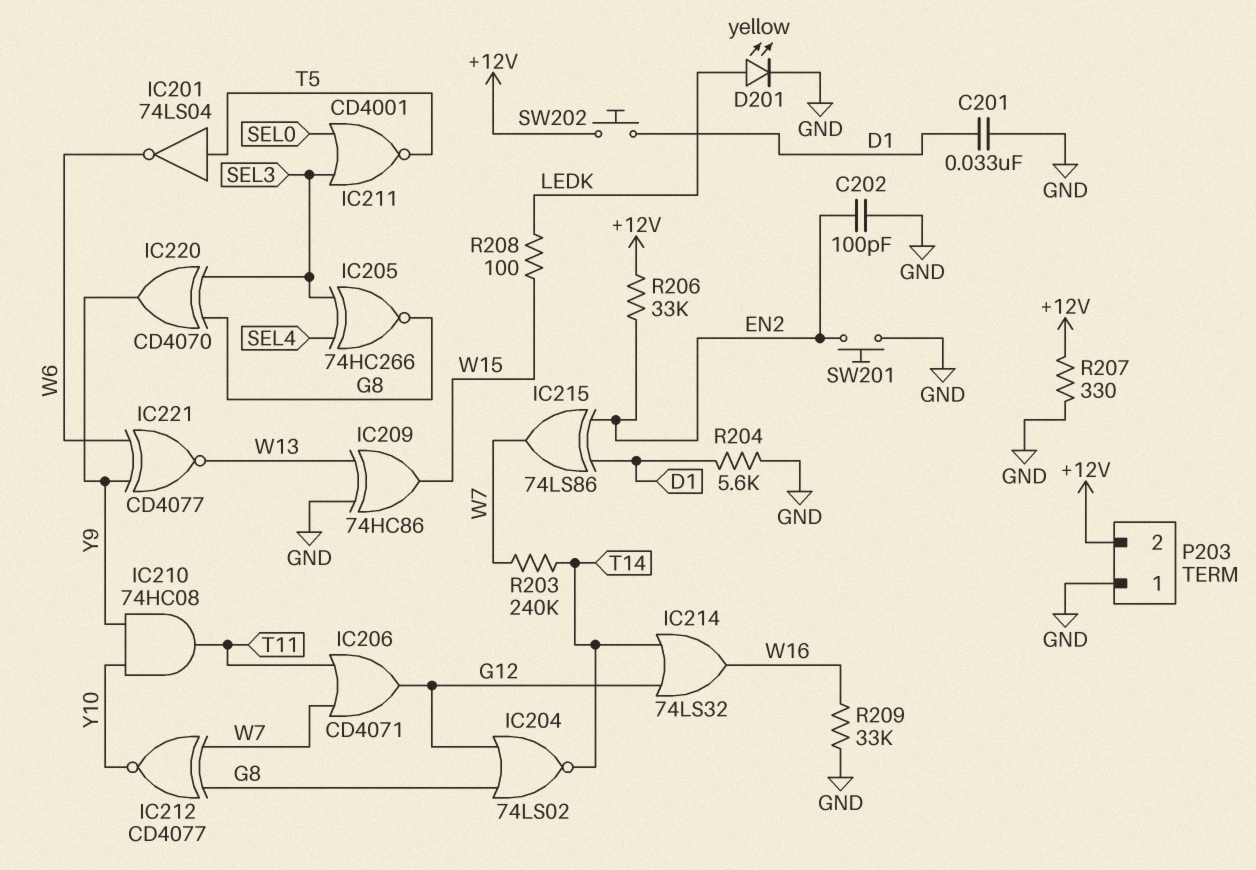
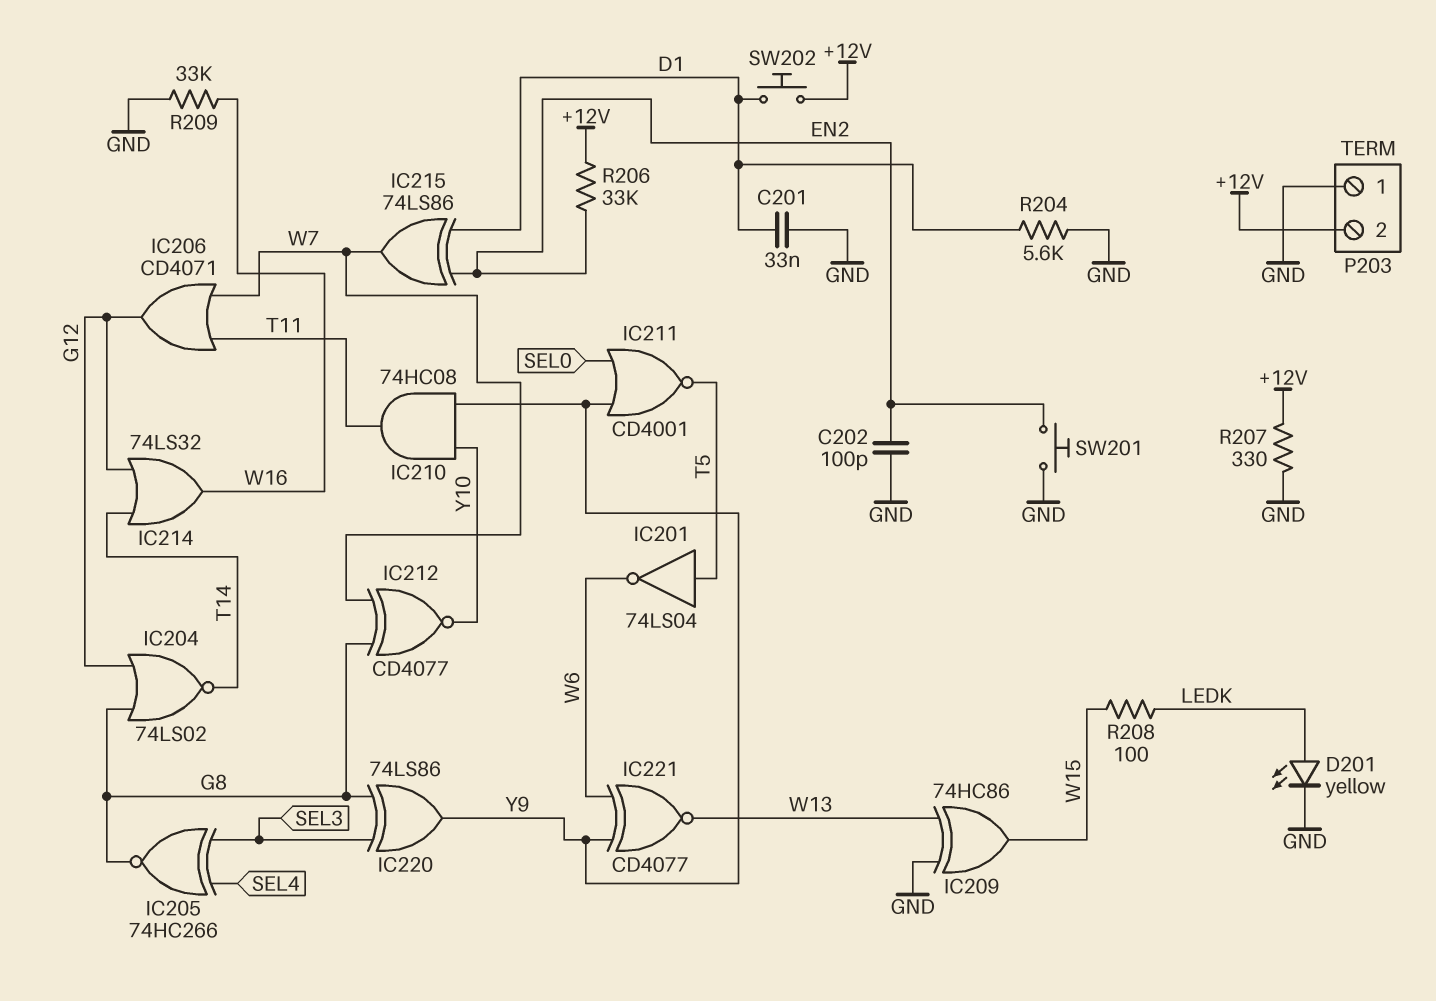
IC211: NOR CD4001 (in SEL0, in SEL3, out T5) -> NOR CD4001 (in SEL0, in Y9, out T5)
IC220: XOR CD4070 (in G8, in SEL3, out Y9) -> XOR 74LS86 (in G8, in SEL3, out Y9)
R203: 240k (T14, W7) -> none

